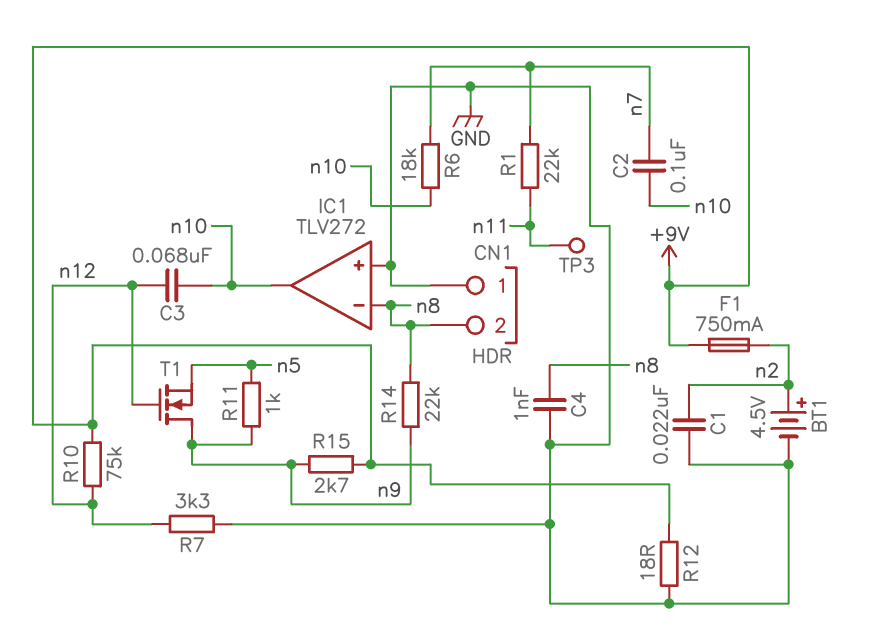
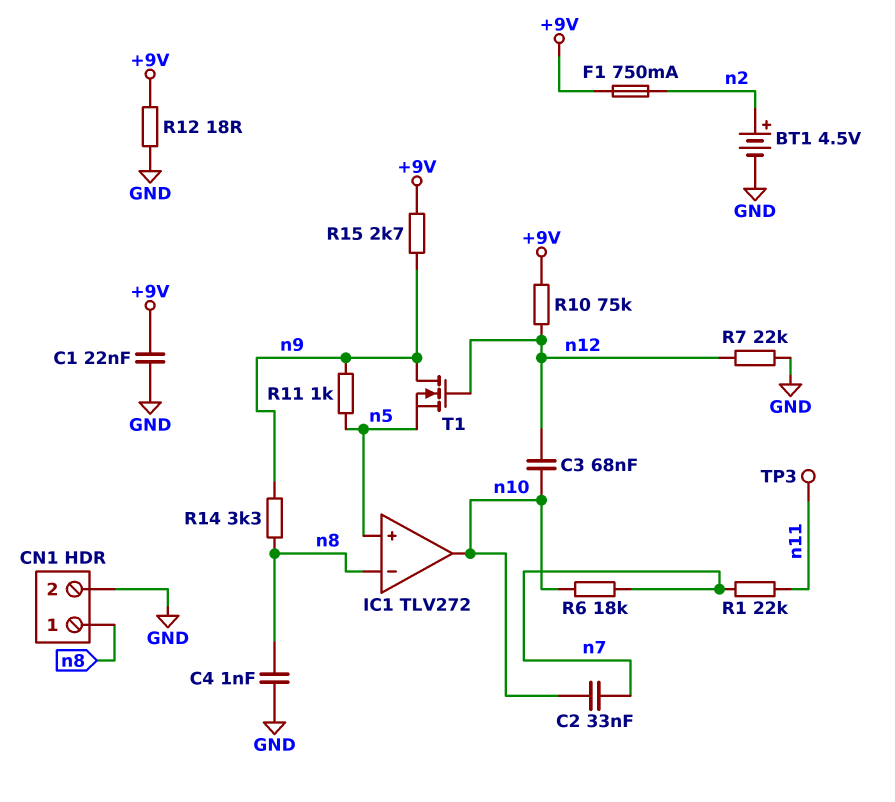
C1: 22nF (GND, n2) -> 22nF (+9V, GND)
C2: 100nF (n7, n10) -> 33nF (n7, n10)
CN1 pin 1: GND -> n8
CN1 pin 2: n8 -> GND
IC1 pin in+: GND -> n5
R7: 3.3k (GND, n12) -> 22k (GND, n12)
R14: 22k (n8, n9) -> 3.3k (n8, n9)

